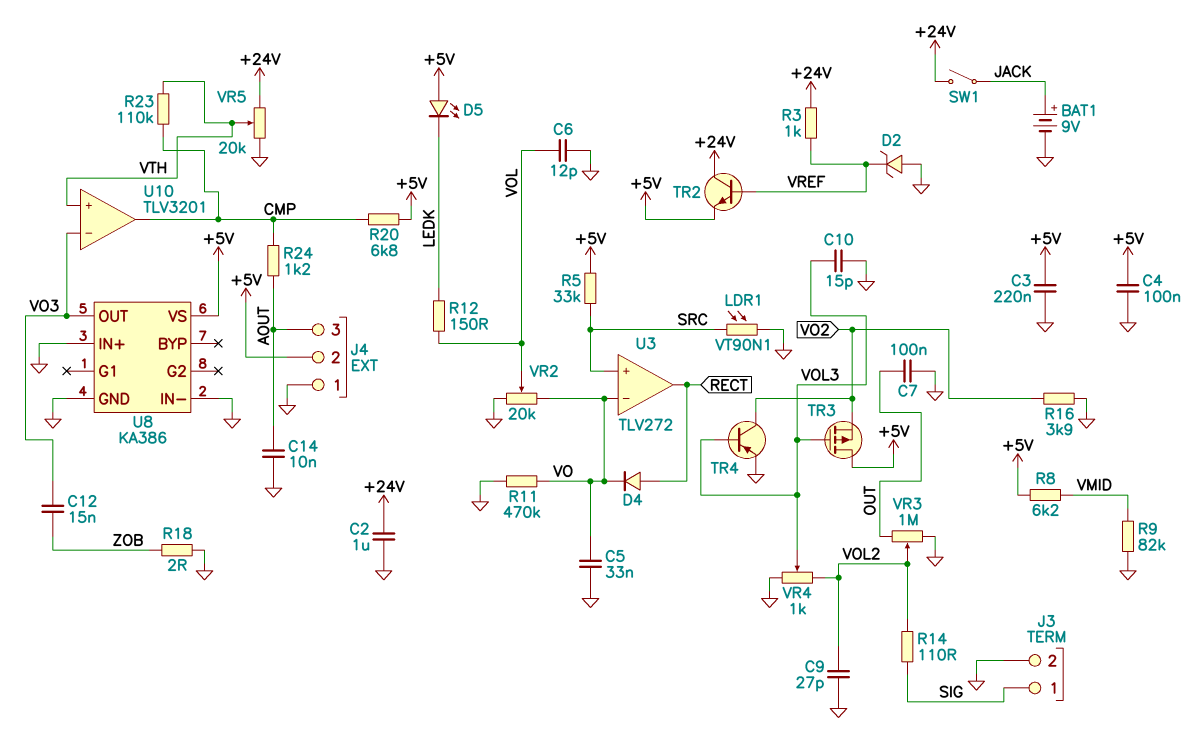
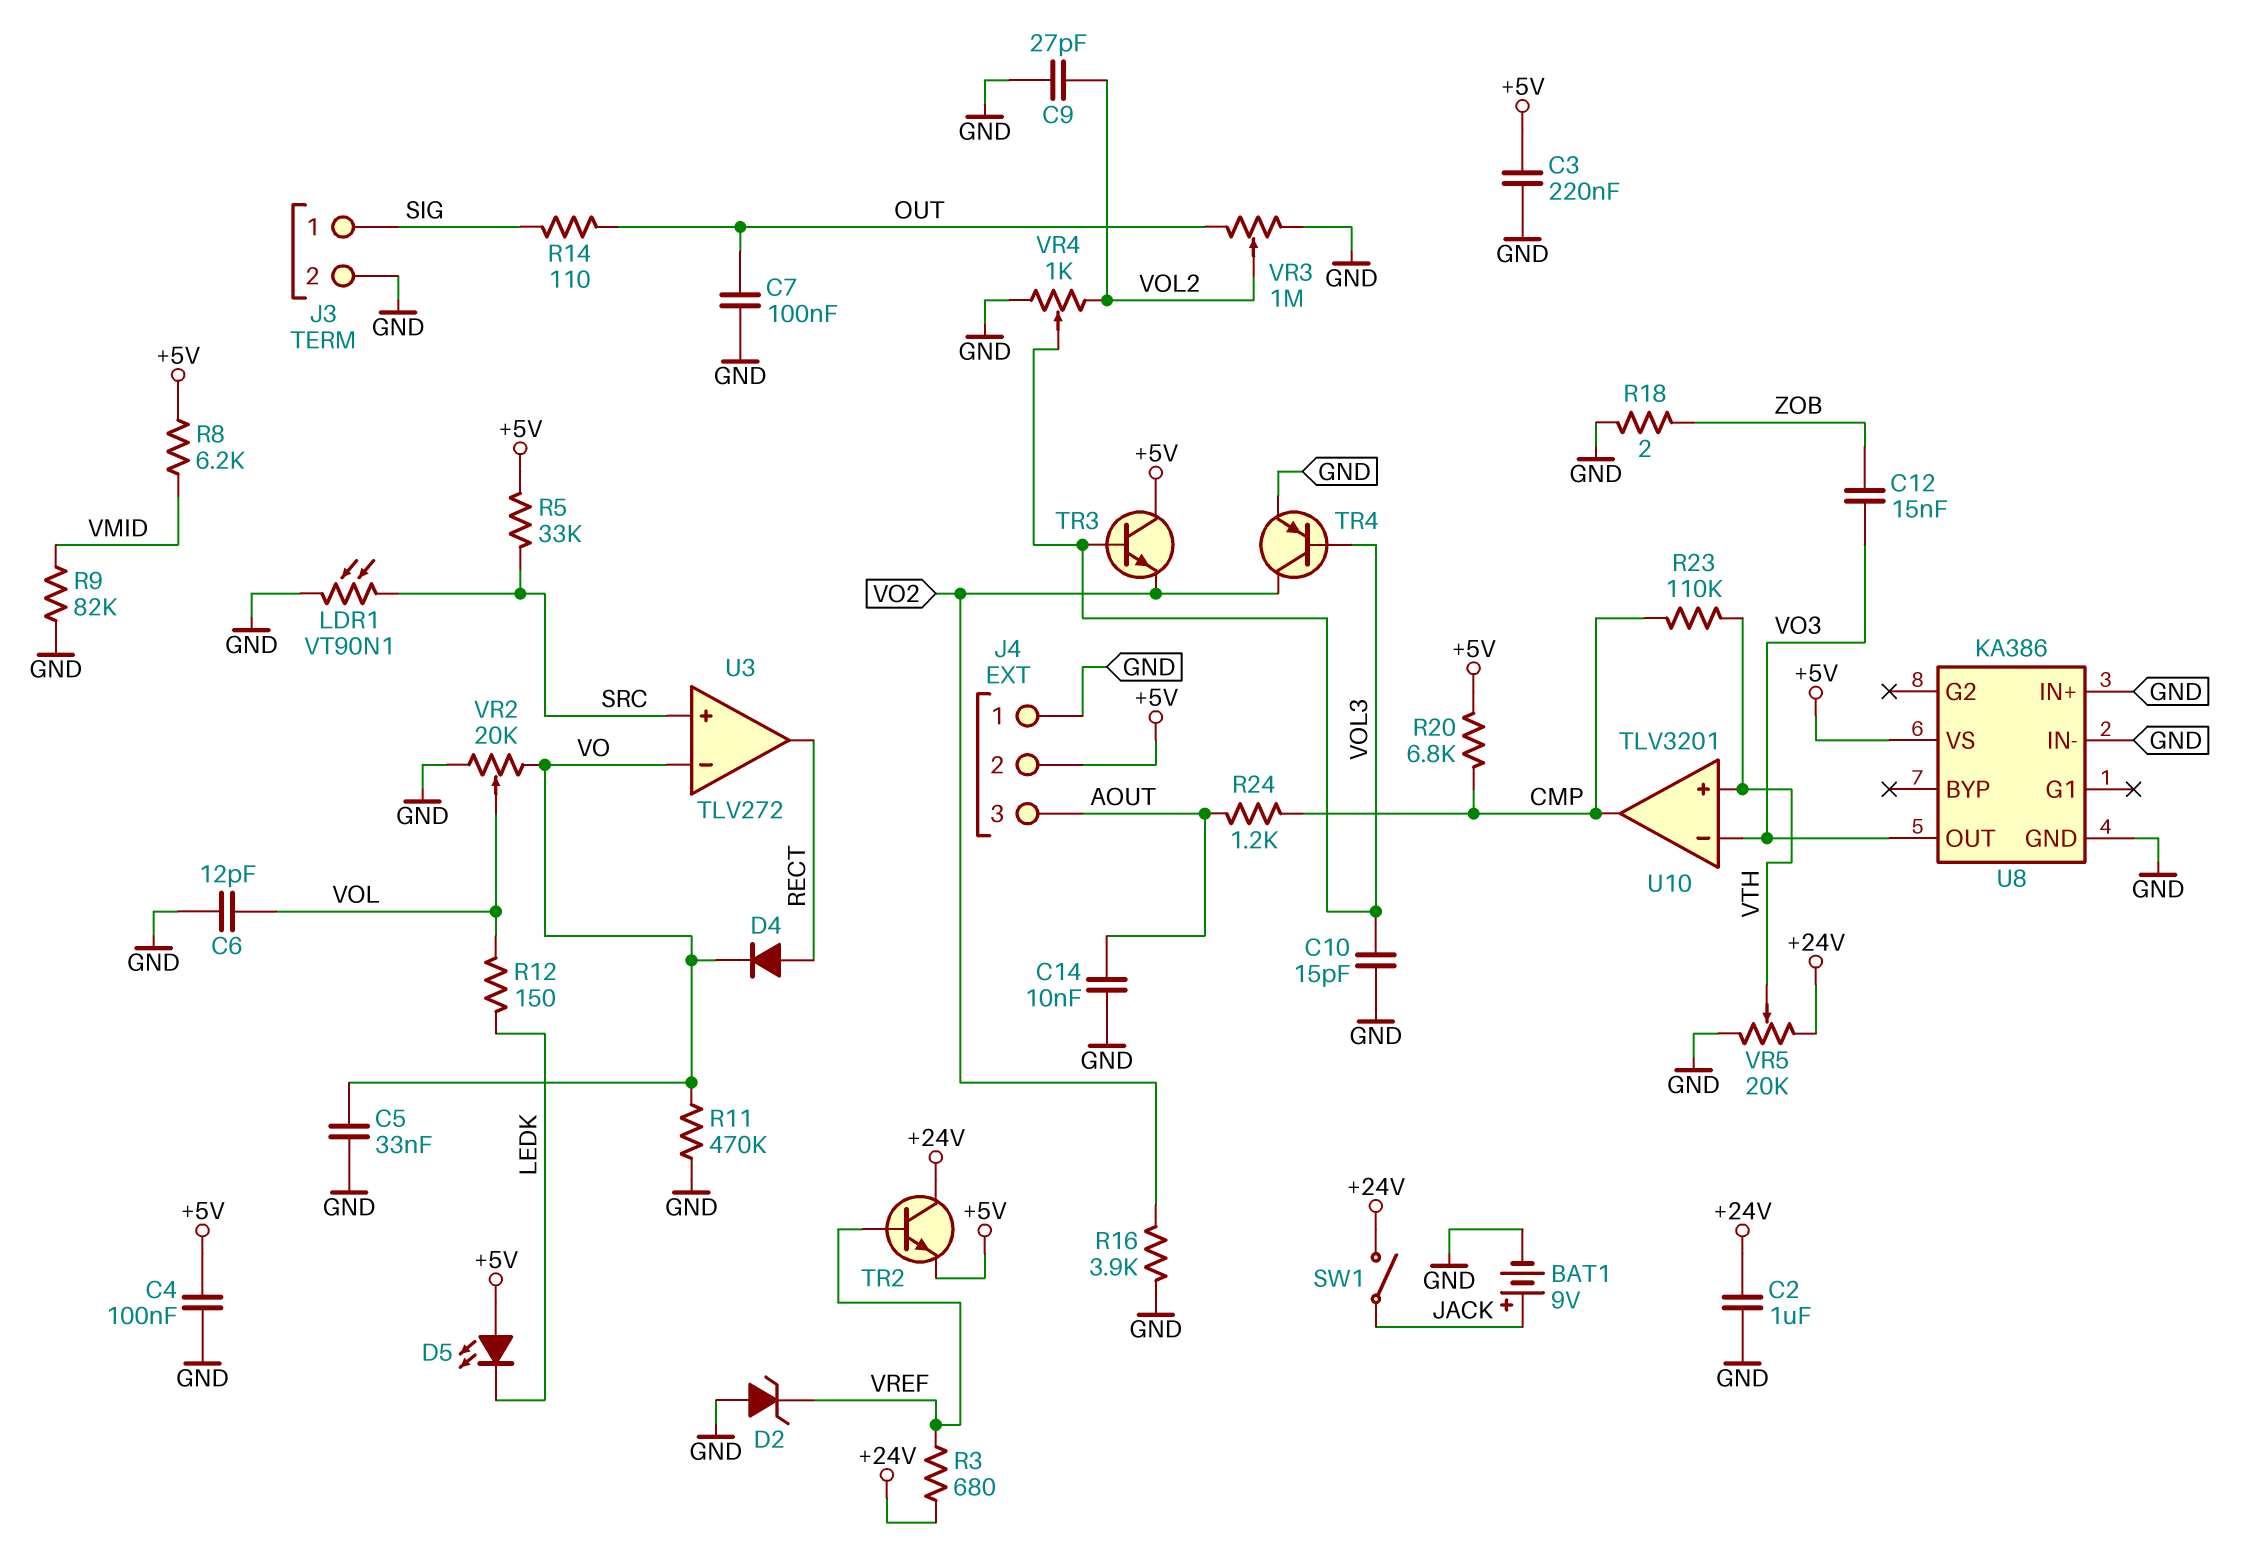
R3: 1k (+24V, VREF) -> 680 (+24V, VREF)
R14: 110 (SIG, VOL2) -> 110 (OUT, SIG)
TR3: PMOS (G VOL3, D +5V, S VO2) -> NPN (B VOL3, C +5V, E VO2)

